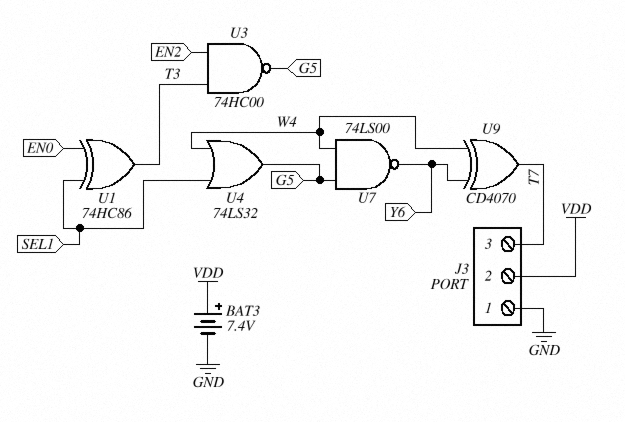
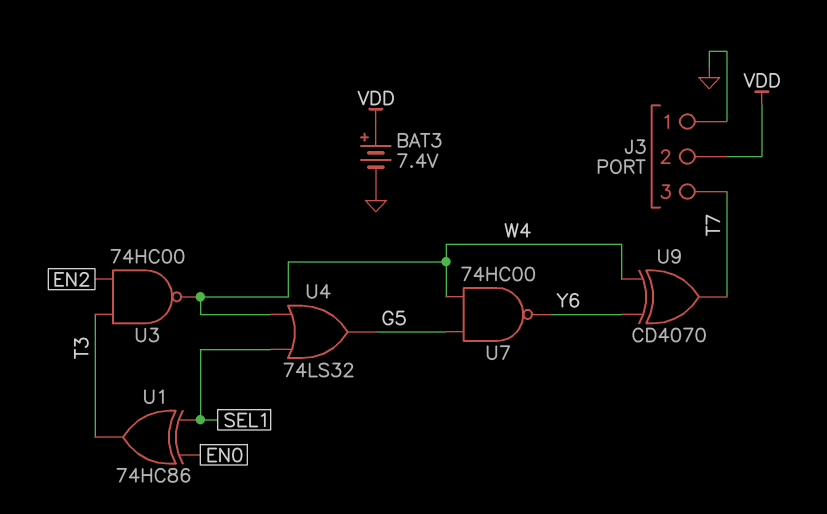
U3: NAND 74HC00 (in EN2, in T3, out G5) -> NAND 74HC00 (in EN2, in T3, out W4)
U7: NAND 74LS00 (in G5, in W4, out Y6) -> NAND 74HC00 (in G5, in W4, out Y6)

